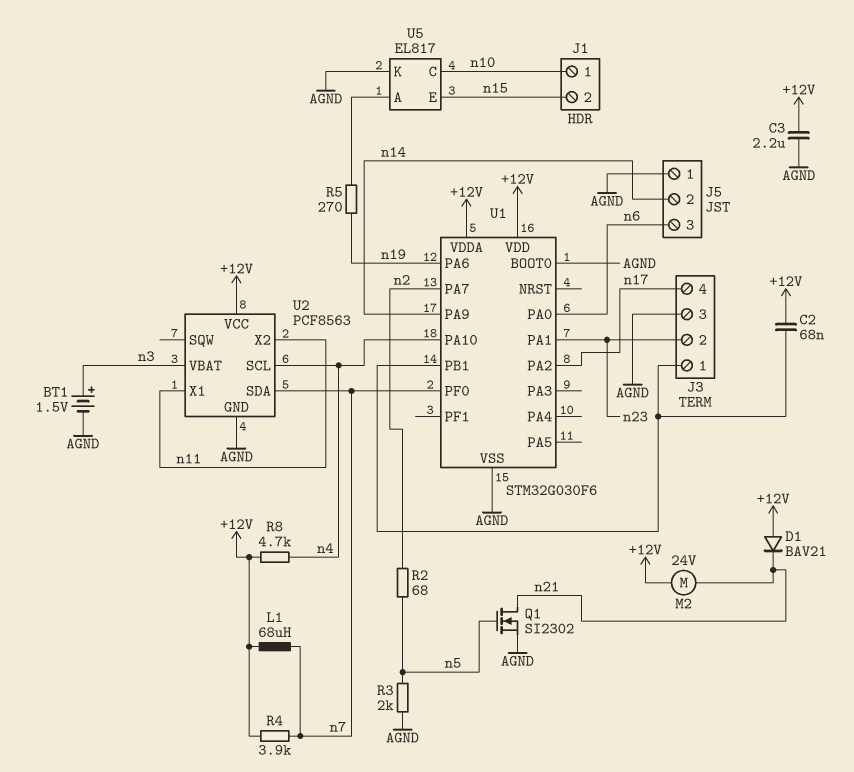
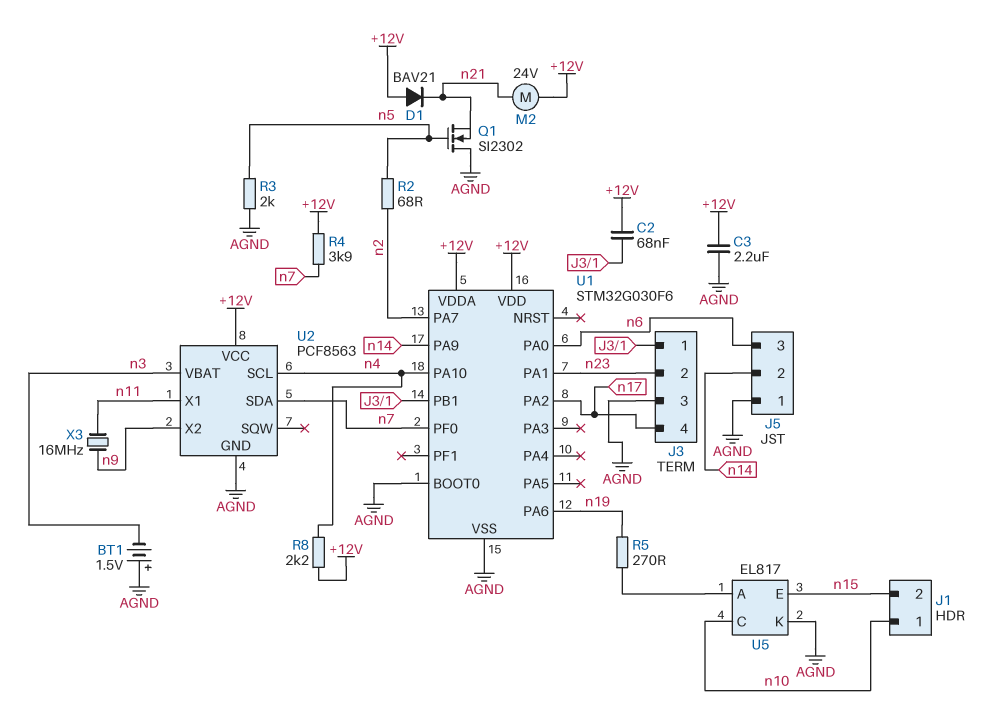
BT1: 1.5V (plus n3, minus AGND) -> 1.5V (plus AGND, minus n3)
L1: 68uH (+12V, n7) -> none
Q1: NMOS SI2302 (G n5, D n21, S AGND) -> NMOS SI2302 (G n5, D AGND, S n21)
R8: 4.7k (+12V, n4) -> 2.2k (+12V, n4)
U2 pin X2: n11 -> n9
X3: none -> 16MHz (n9, n11)

